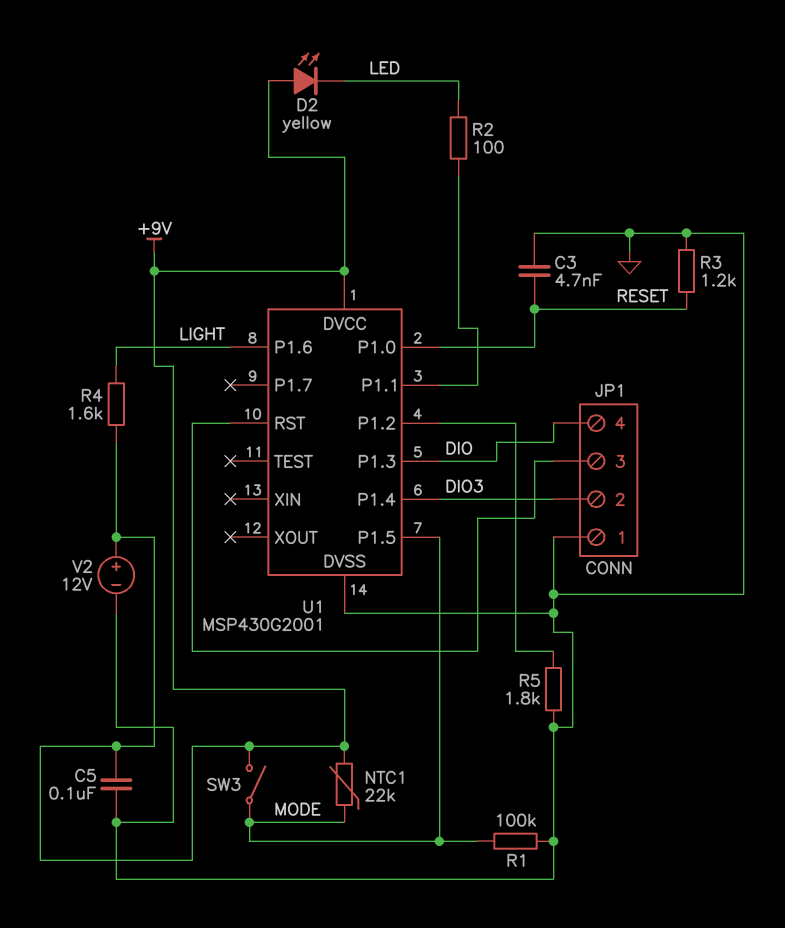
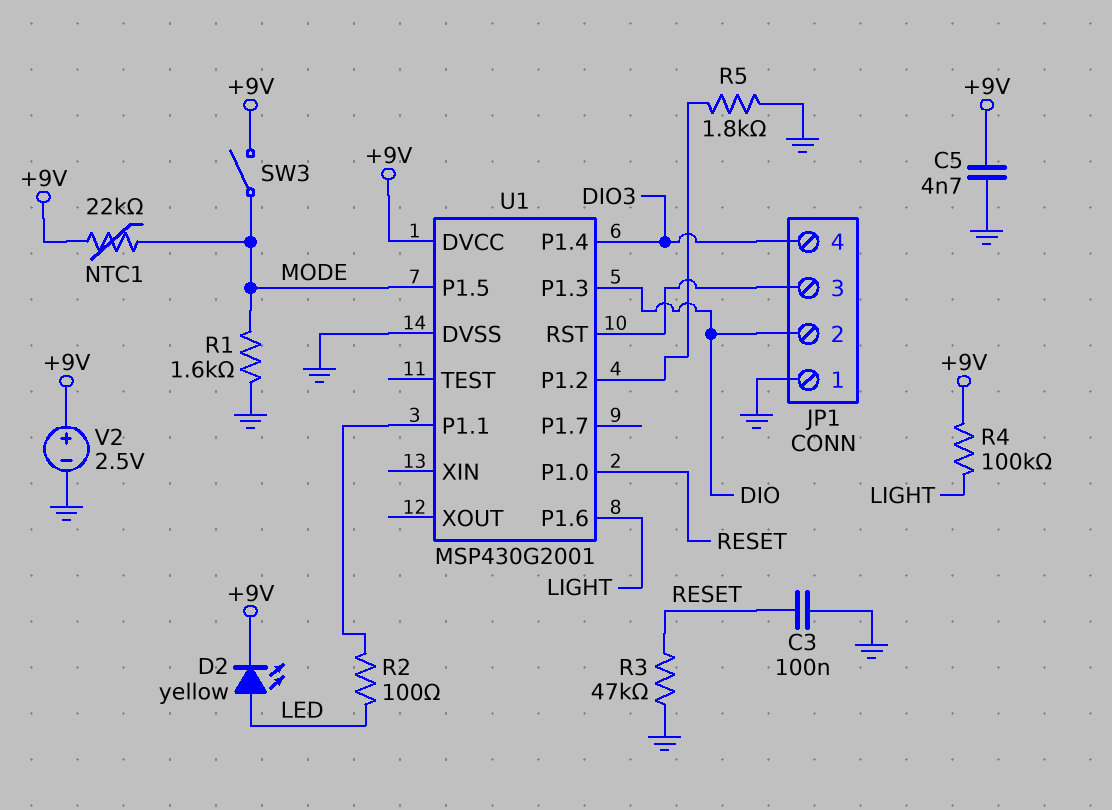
C3: 4.7nF (GND, RESET) -> 100nF (GND, RESET)
C5: 100nF (+9V, GND) -> 4.7nF (+9V, GND)
D2: LED yellow (A +9V, K LED) -> LED yellow (A LED, K +9V)
JP1 pin 2: DIO3 -> DIO
JP1 pin 4: DIO -> DIO3
R1: 100k (GND, MODE) -> 1.6k (GND, MODE)
R3: 1.2k (GND, RESET) -> 47k (GND, RESET)
R4: 1.6k (+9V, LIGHT) -> 100k (+9V, LIGHT)
V2: 12V (plus +9V, minus GND) -> 2.5V (plus +9V, minus GND)

